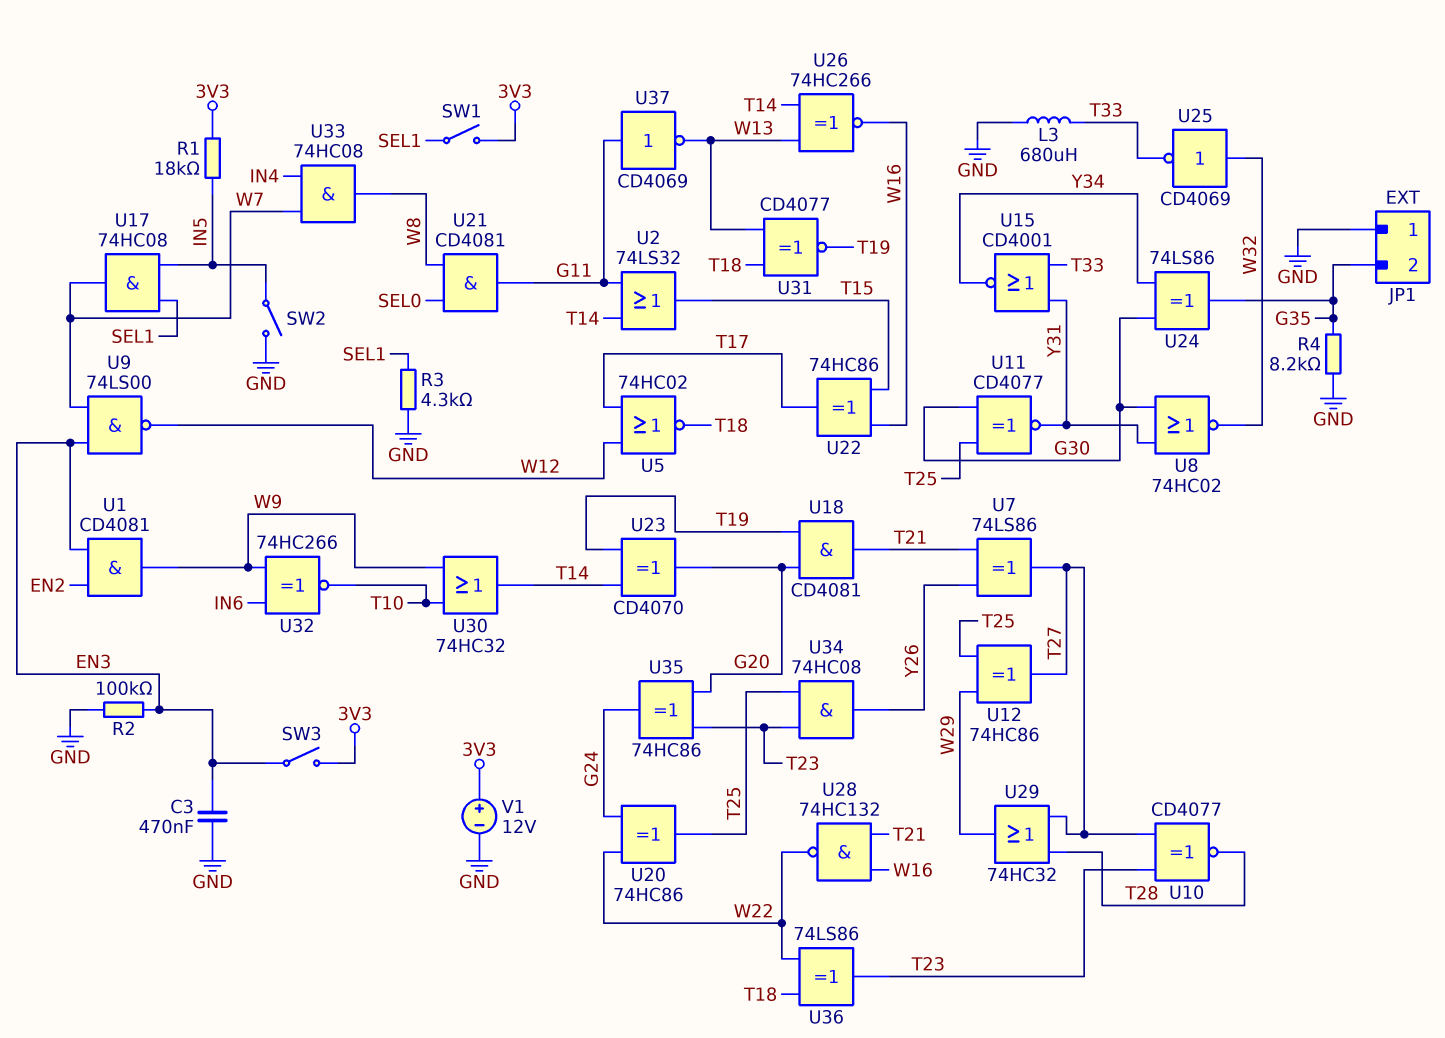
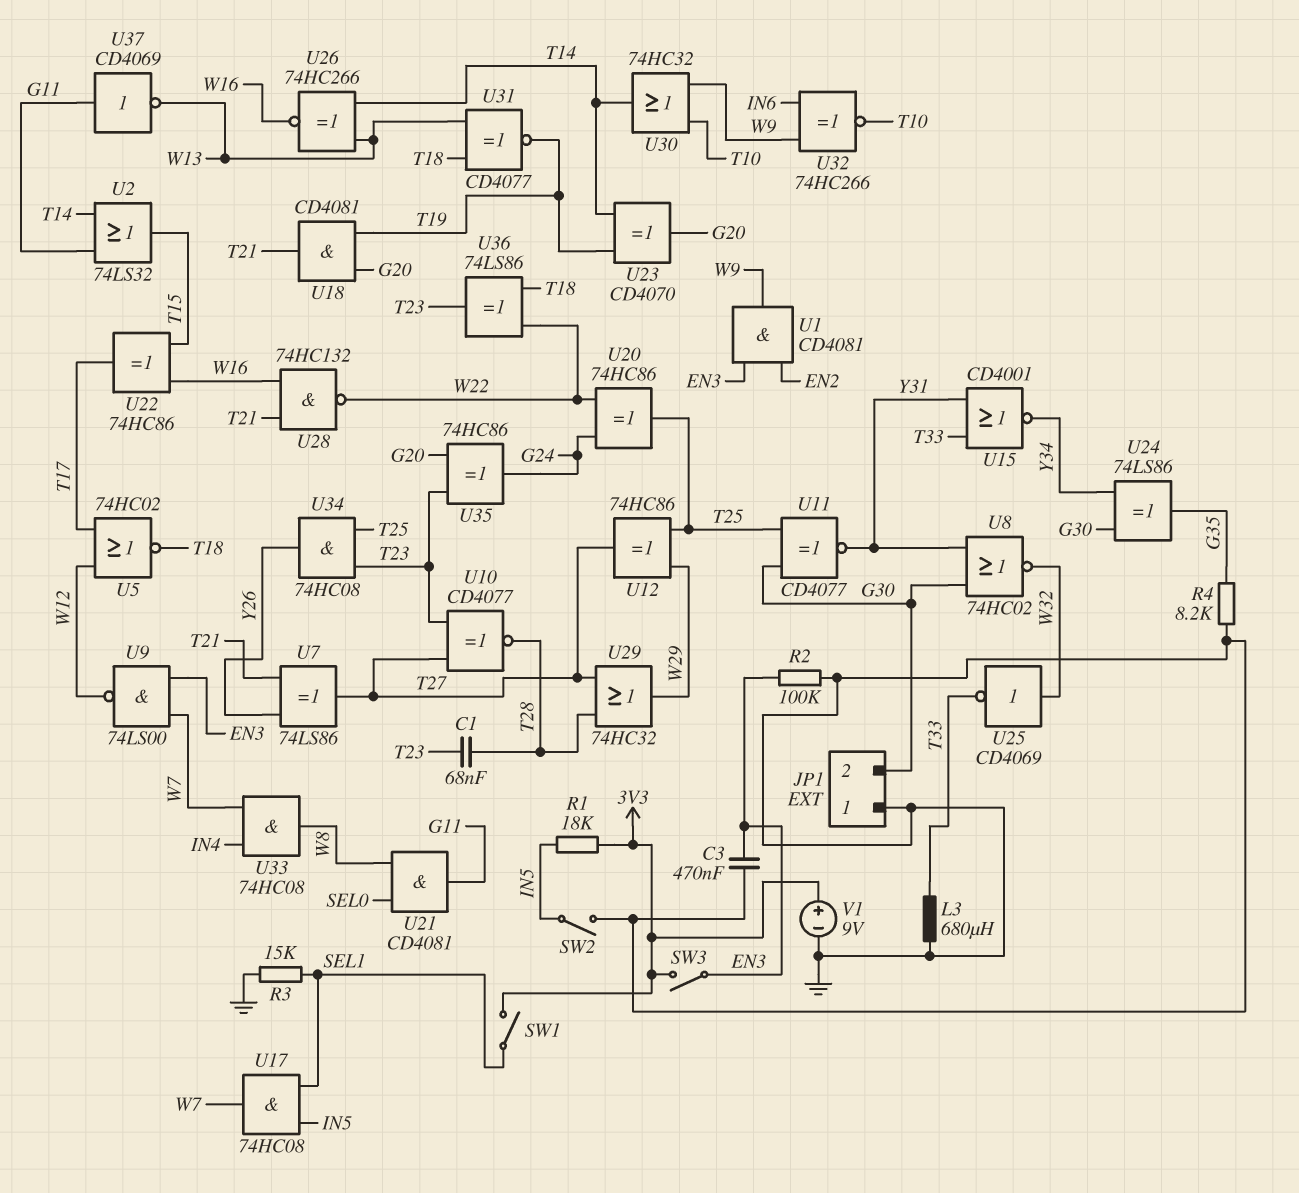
C1: none -> 68nF (T23, T28)
JP1 pin 2: G35 -> G30
R3: 4.3k (GND, SEL1) -> 15k (GND, SEL1)
V1: 12V (plus 3V3, minus GND) -> 9V (plus 3V3, minus GND)

